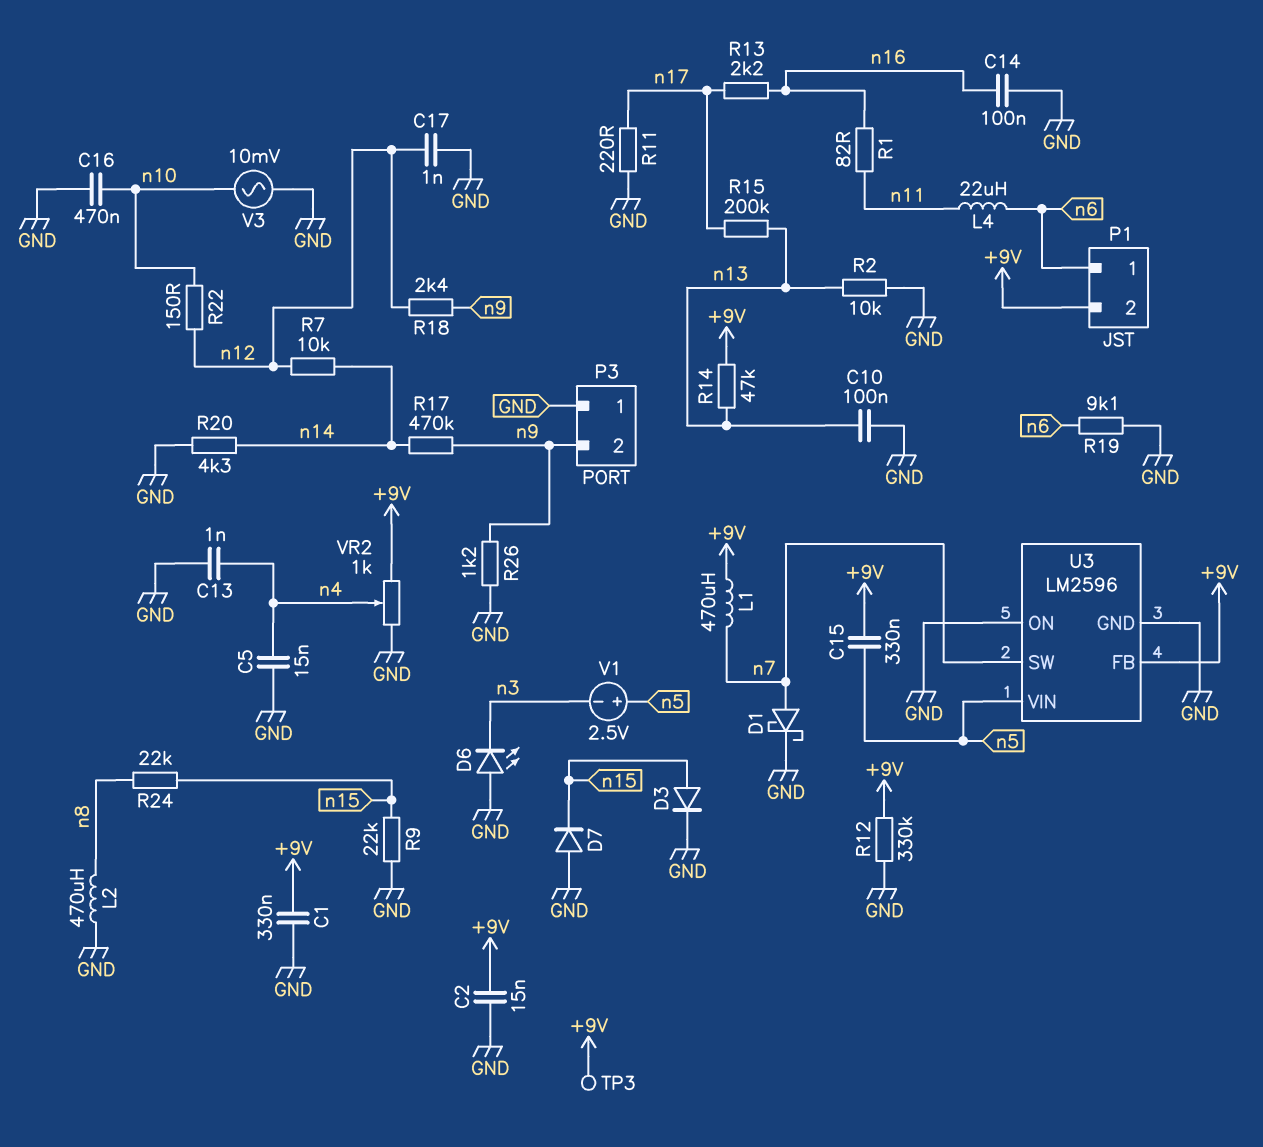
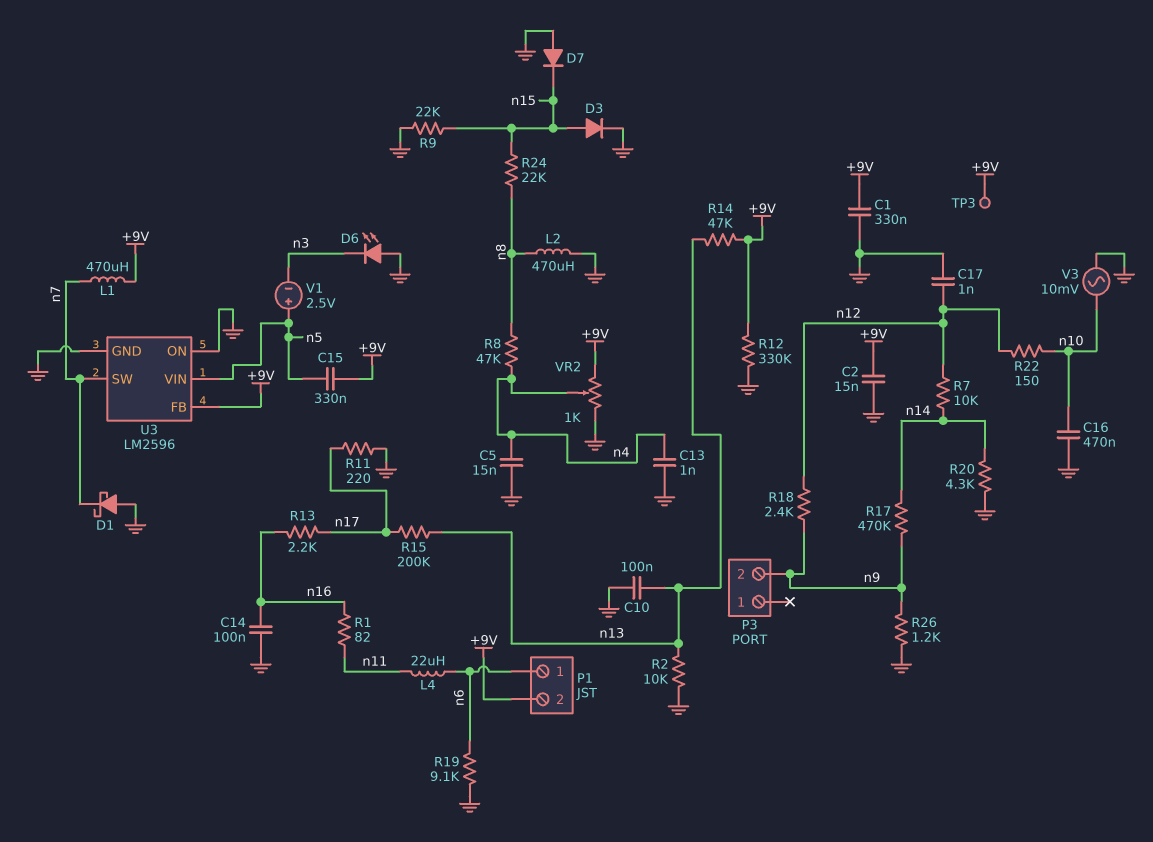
D1: schottky (A n7, K GND) -> schottky (A GND, K n7)
P3 pin 1: GND -> none
R8: none -> 47k (n4, n8)

